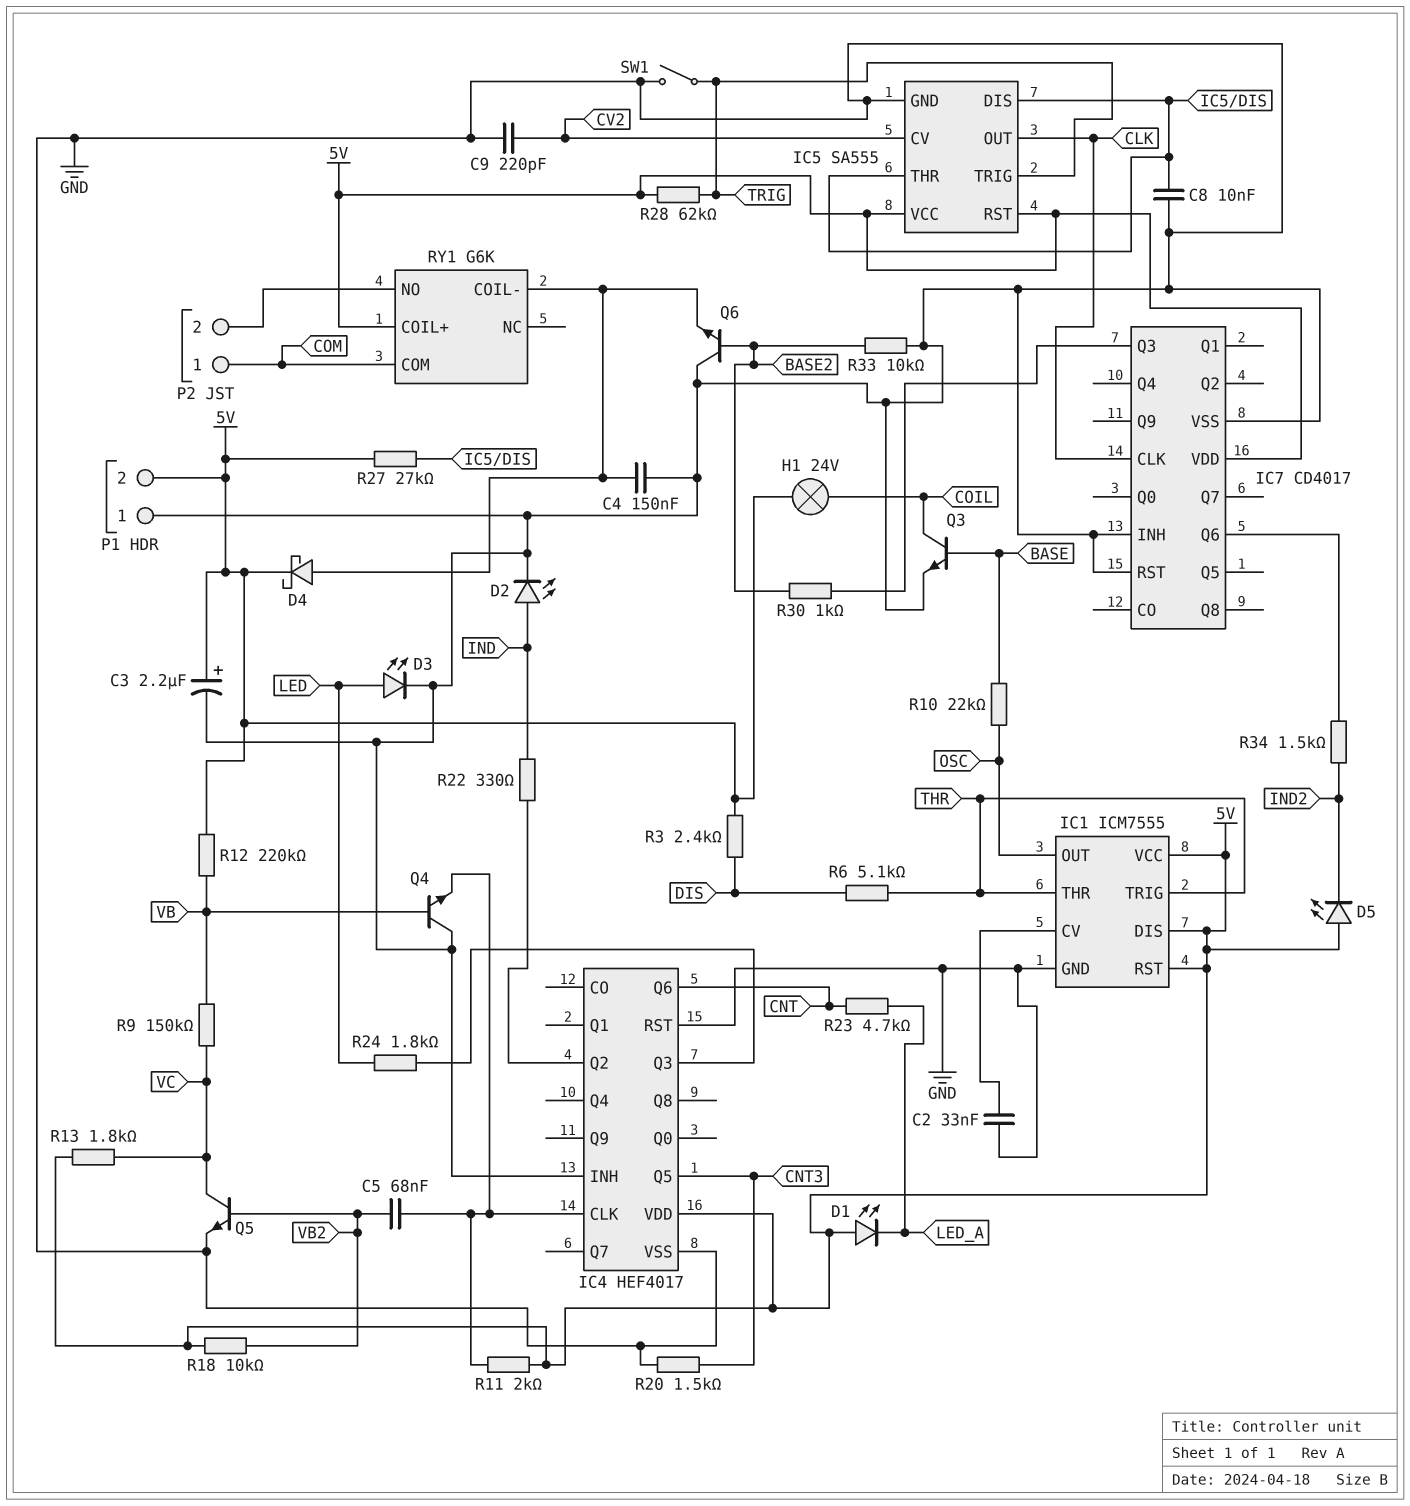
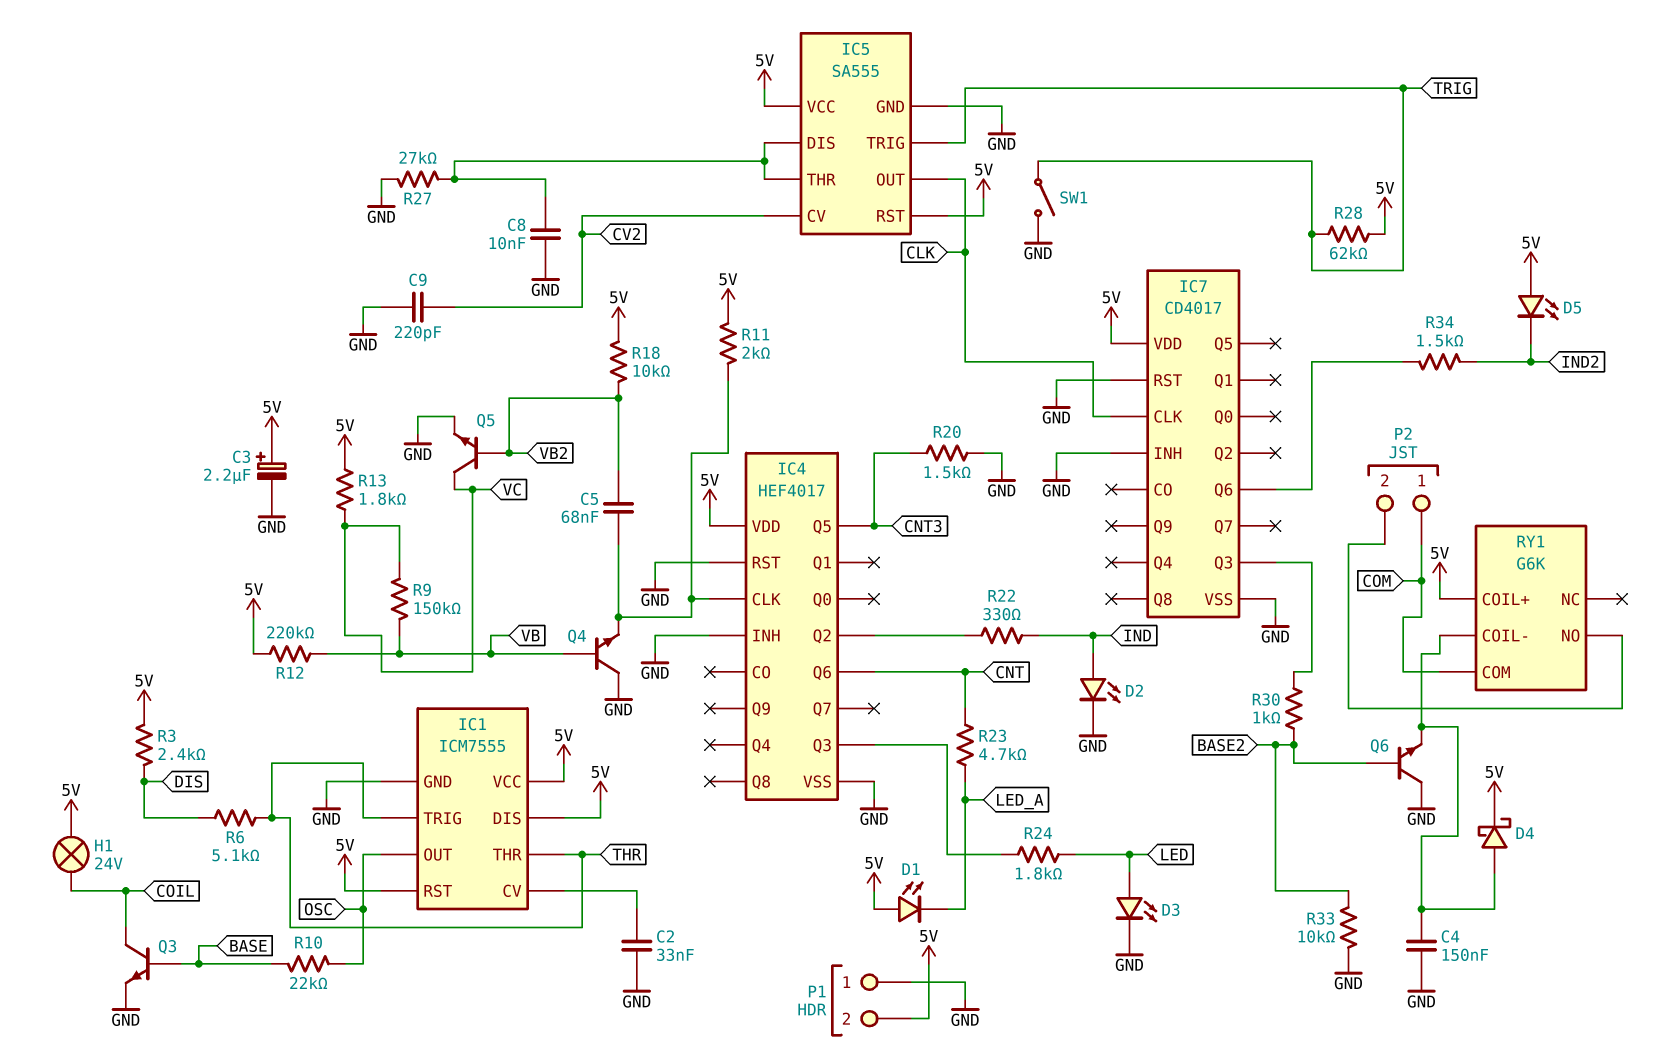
R27: 27k (5V, IC5/DIS) -> 27k (GND, IC5/DIS)

